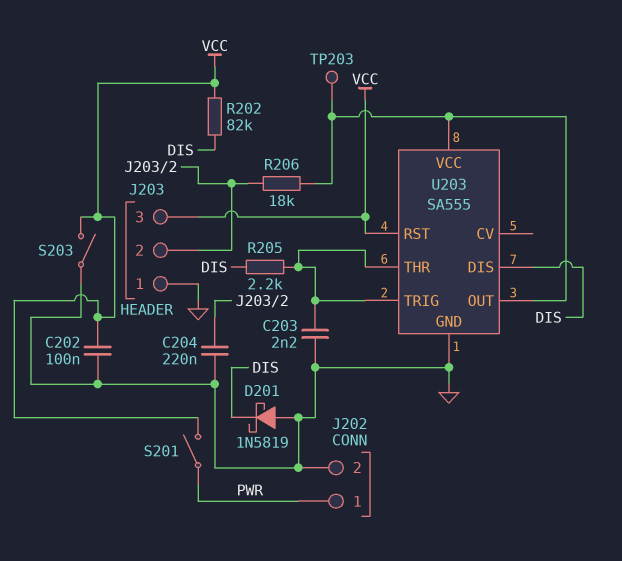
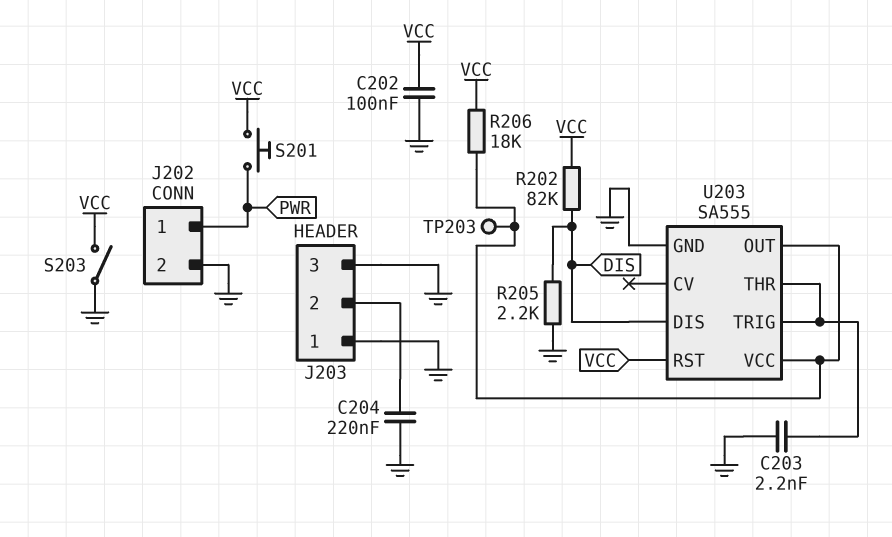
D201: schottky 1N5819 (A GND, K DIS) -> none
J203 pin 3: VCC -> GND
R205: 2.2k (DIS, U203/THR) -> 2.2k (DIS, GND)
R206: 18k (J203/2, U203/OUT) -> 18k (U203/OUT, VCC)
S201: switch (PWR, VCC) -> button (PWR, VCC)

